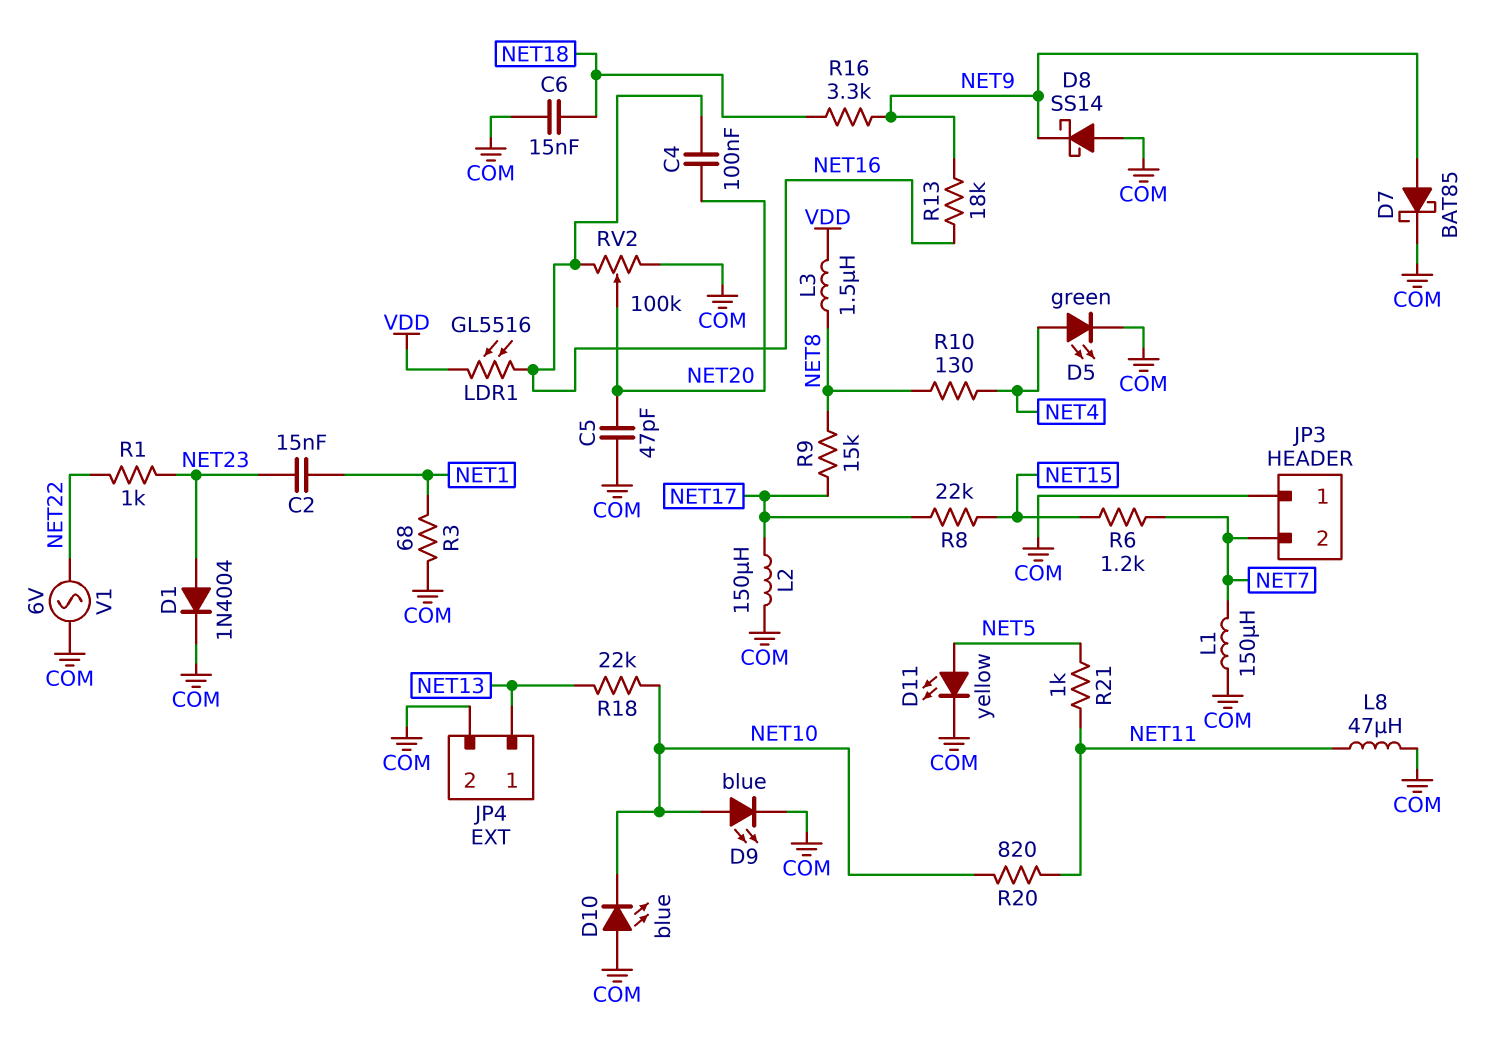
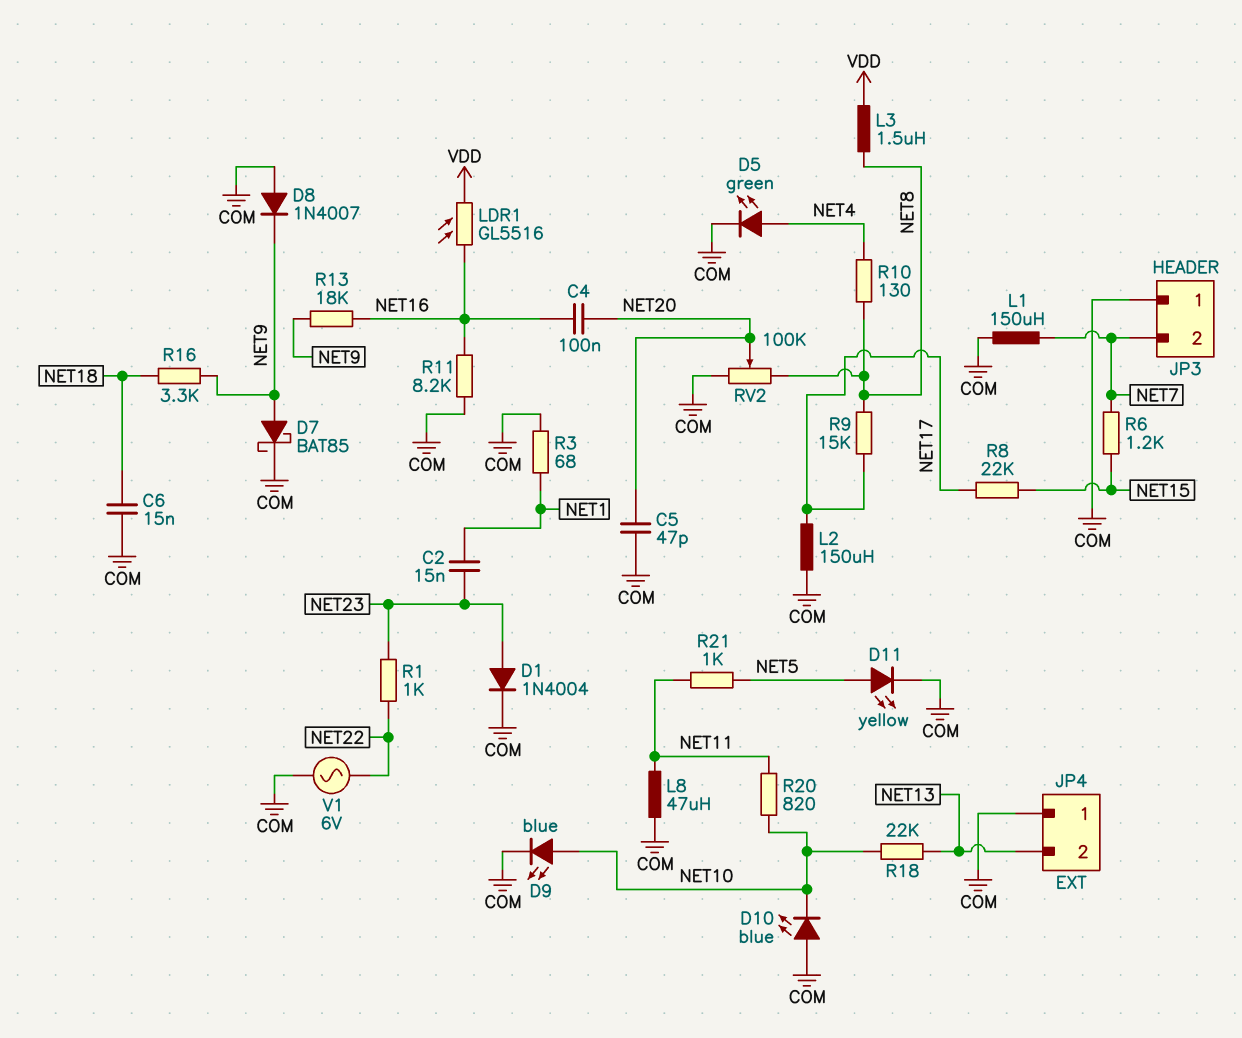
D8: schottky SS14 (A COM, K NET9) -> diode 1N4007 (A COM, K NET9)
JP4 pin 1: NET13 -> COM
JP4 pin 2: COM -> NET13
R11: none -> 8.2k (COM, NET16)
RV2: 100k (COM, NET16, wiper NET20) -> 100k (COM, NET8, wiper NET20)

